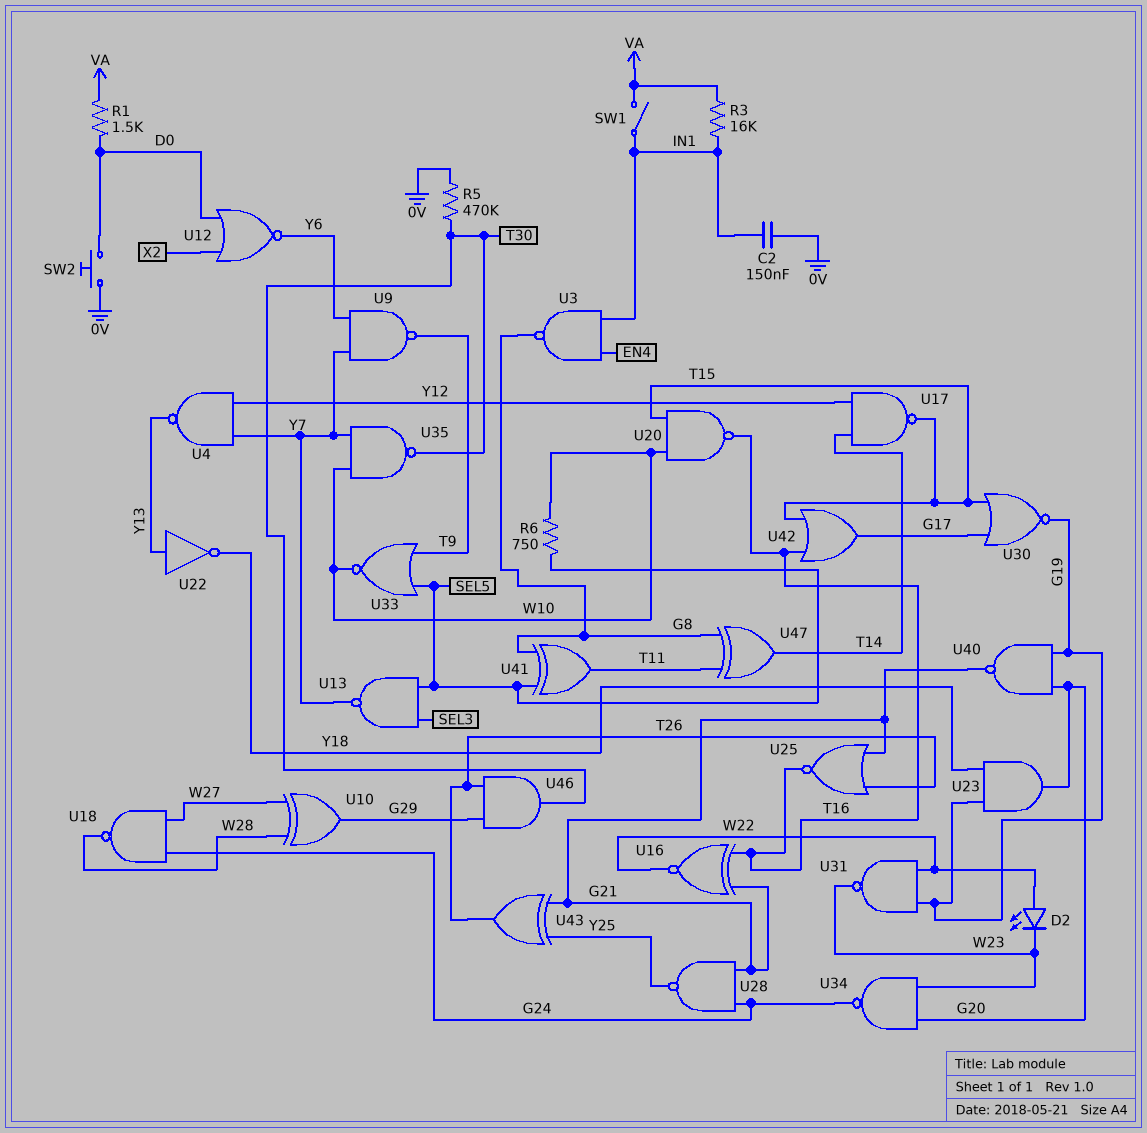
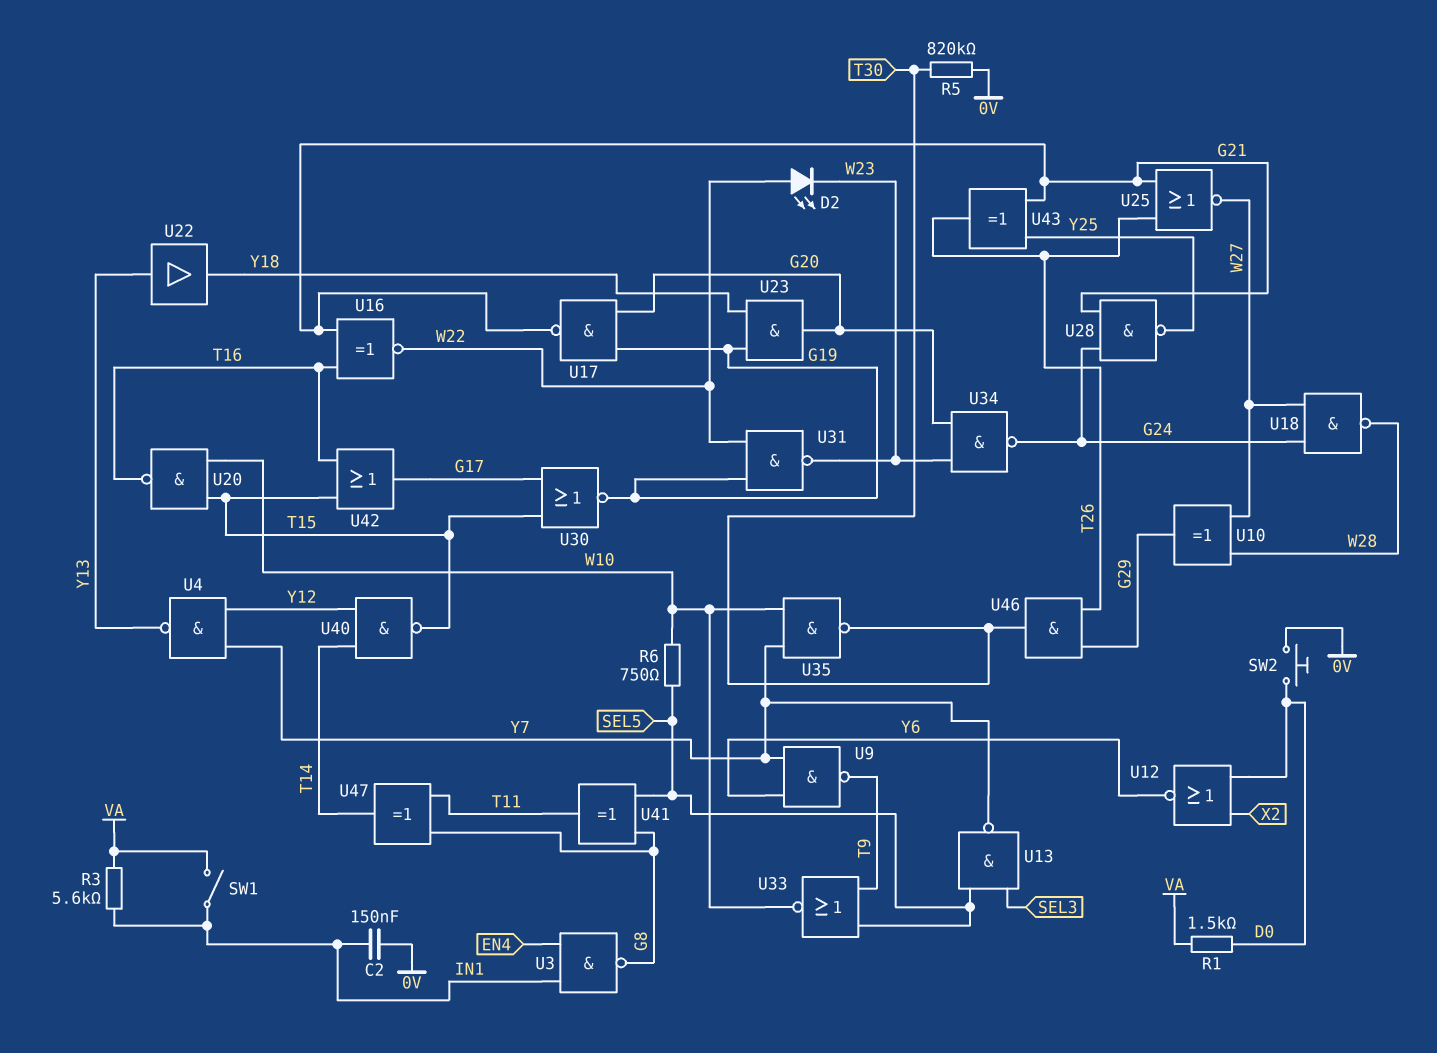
R3: 16k (IN1, VA) -> 5.6k (IN1, VA)
R5: 470k (0V, T30) -> 820k (0V, T30)
U17: NAND (in T14, in Y12, out T15) -> NAND (in G19, in G20, out G21)
U22: NOT (in Y13, out Y18) -> buffer (in Y13, out Y18)
U25: NOR (in G21, in T26, out T16) -> NOR (in G21, in T26, out W27)
U40: NAND (in G19, in G20, out G21) -> NAND (in T14, in Y12, out T15)

